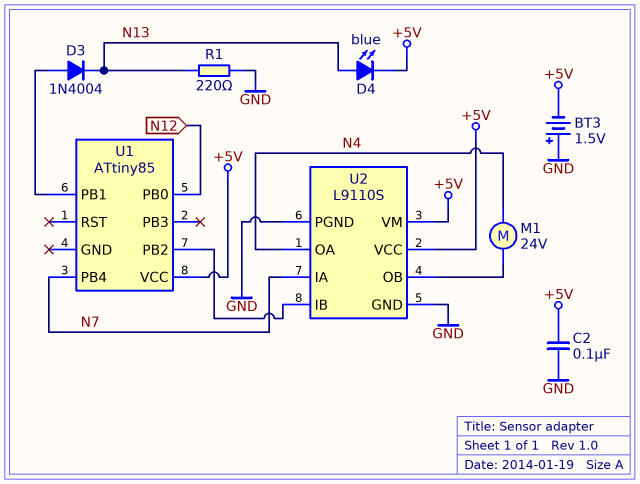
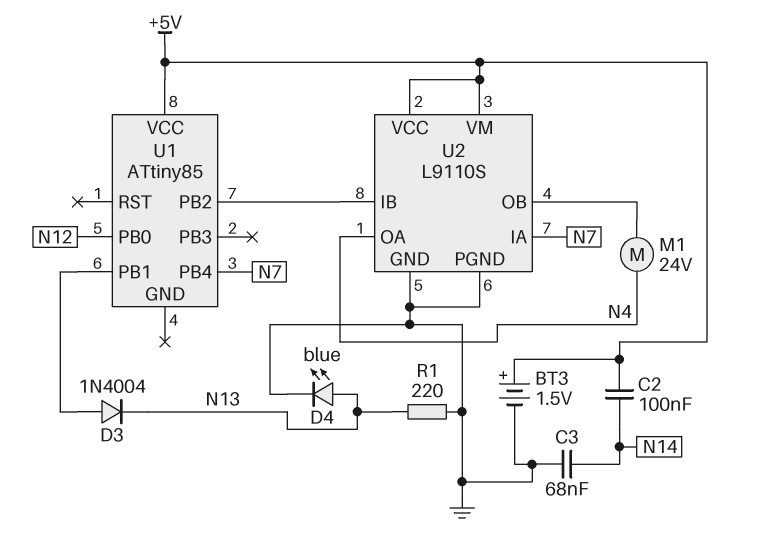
BT3: 1.5V (plus GND, minus +5V) -> 1.5V (plus +5V, minus GND)
C2: 100nF (+5V, GND) -> 100nF (+5V, N14)
C3: none -> 68nF (GND, N14)
D4: LED blue (A N13, K +5V) -> LED blue (A N13, K GND)

